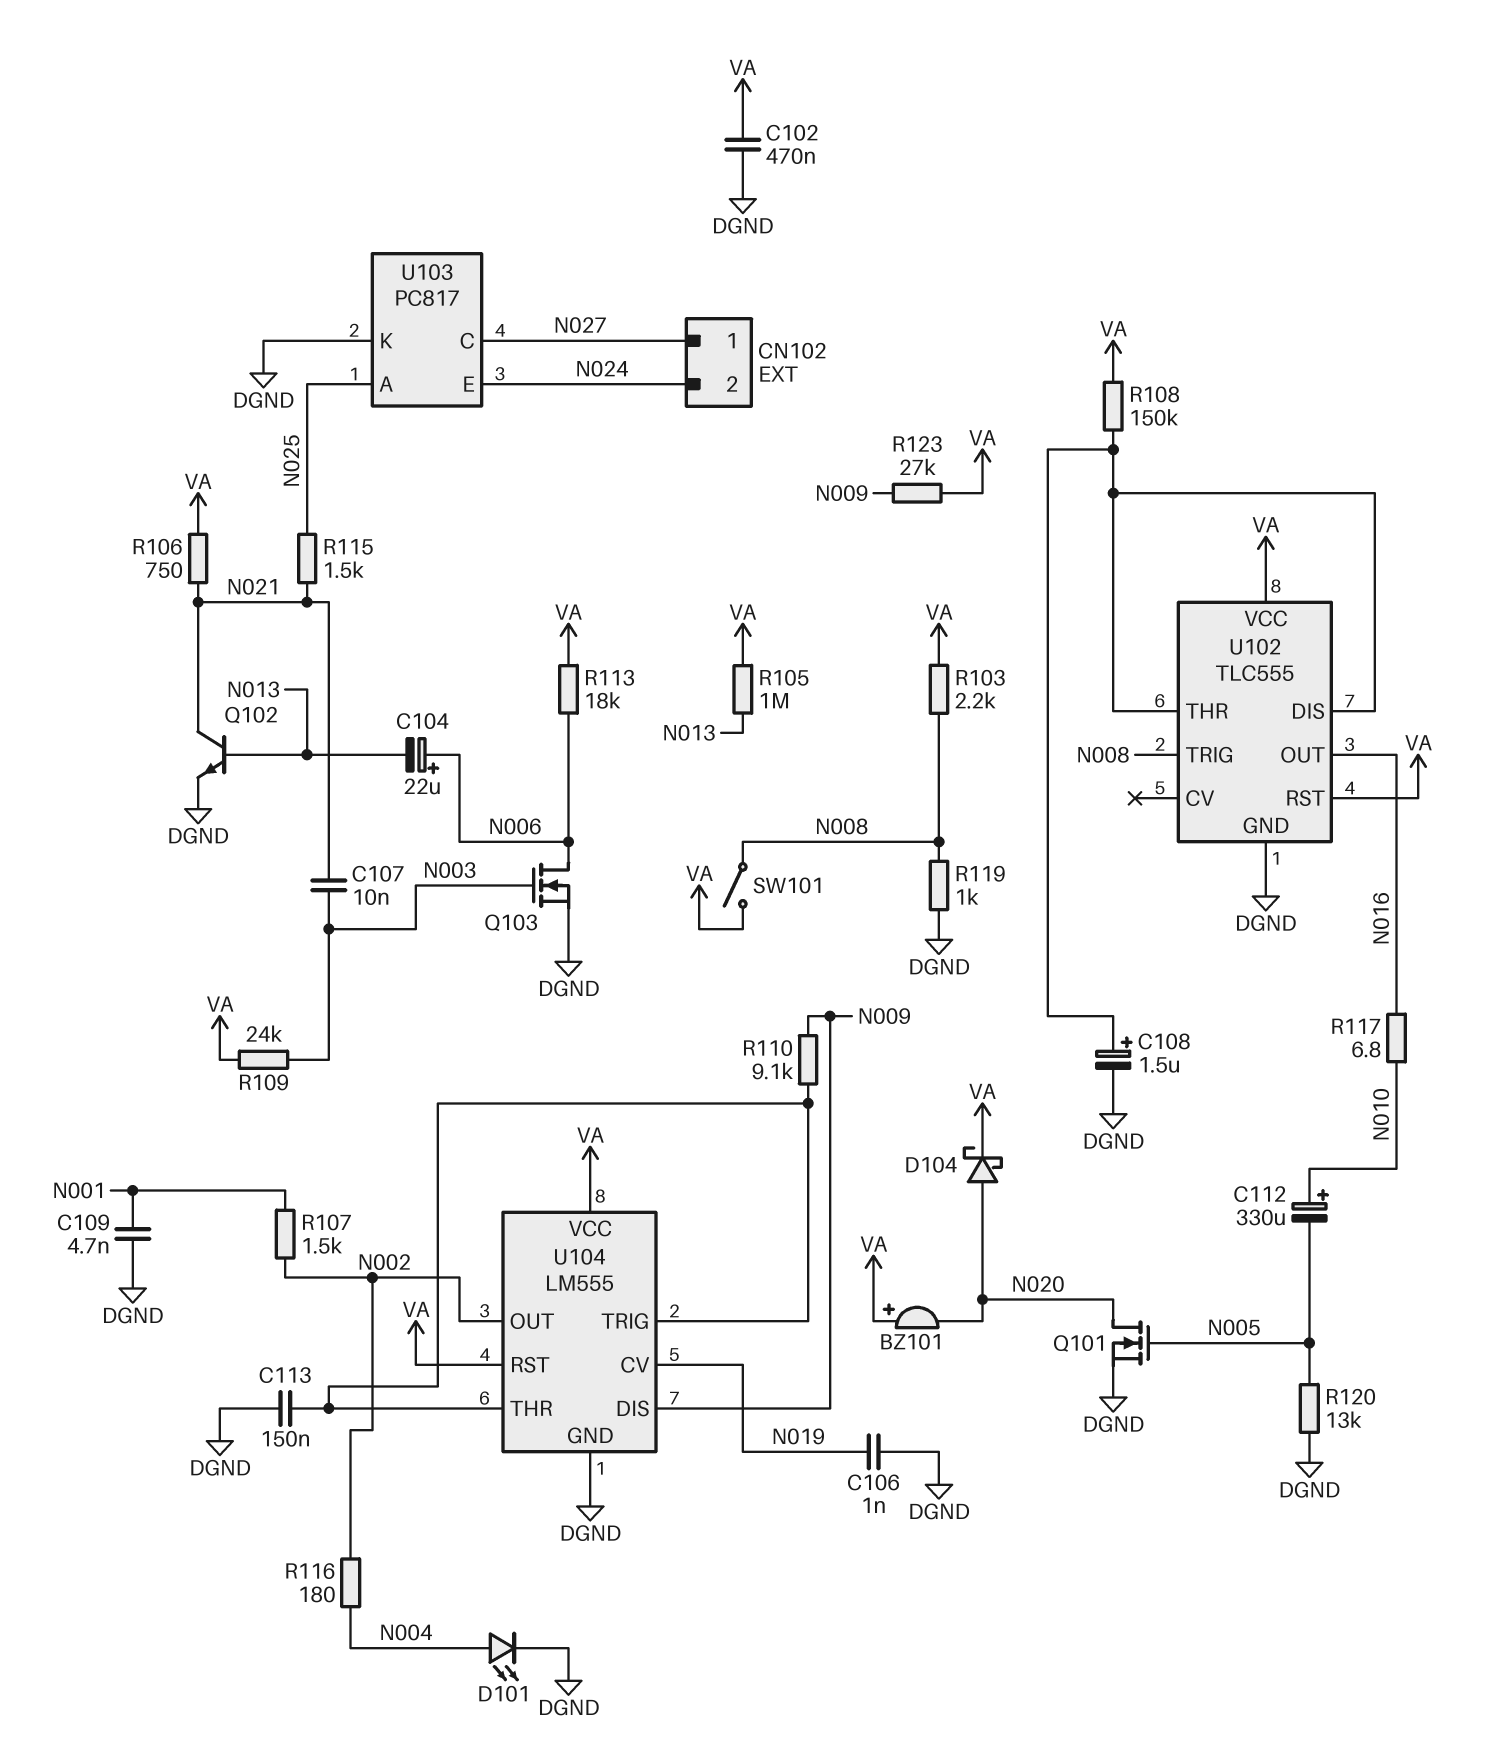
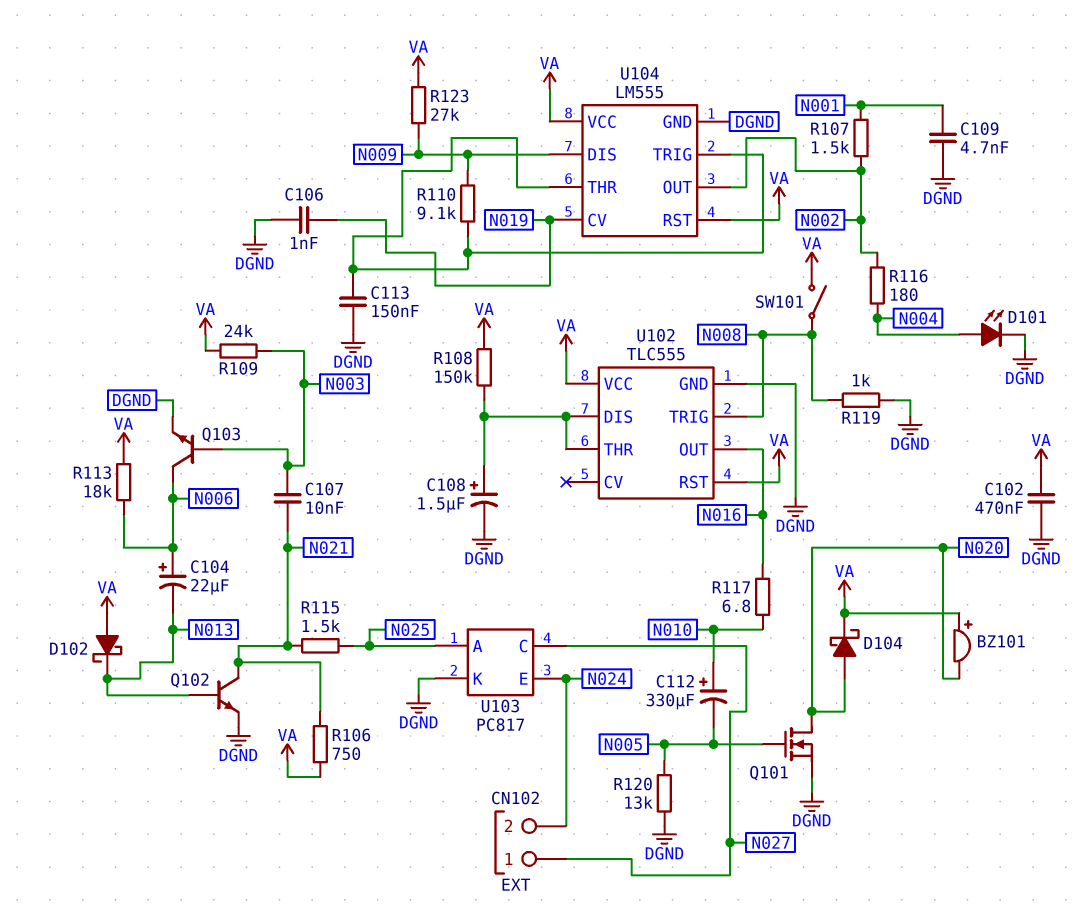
D102: none -> schottky (A VA, K N013)
Q103: NMOS (G N003, D N006, S DGND) -> NPN (B N003, C N006, E DGND)
R103: 2.2k (N008, VA) -> none
R105: 1M (N013, VA) -> none

